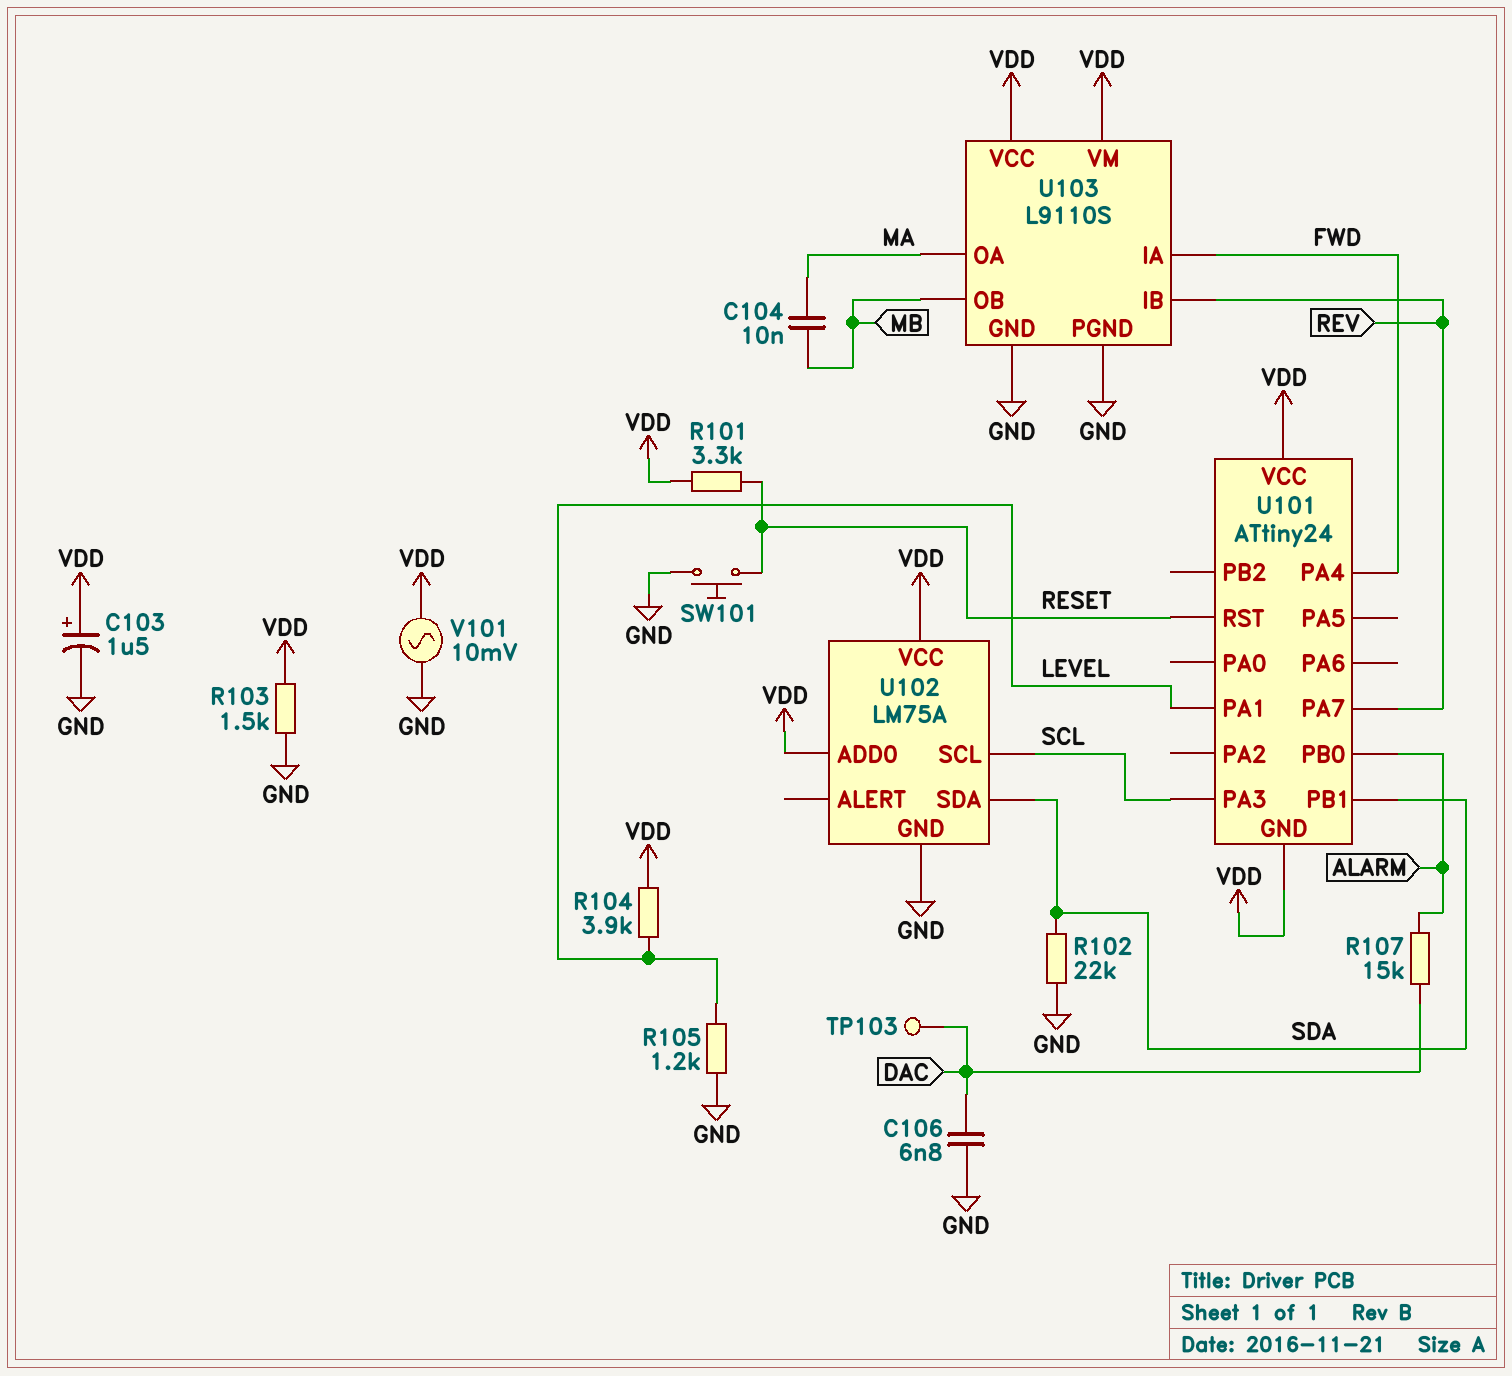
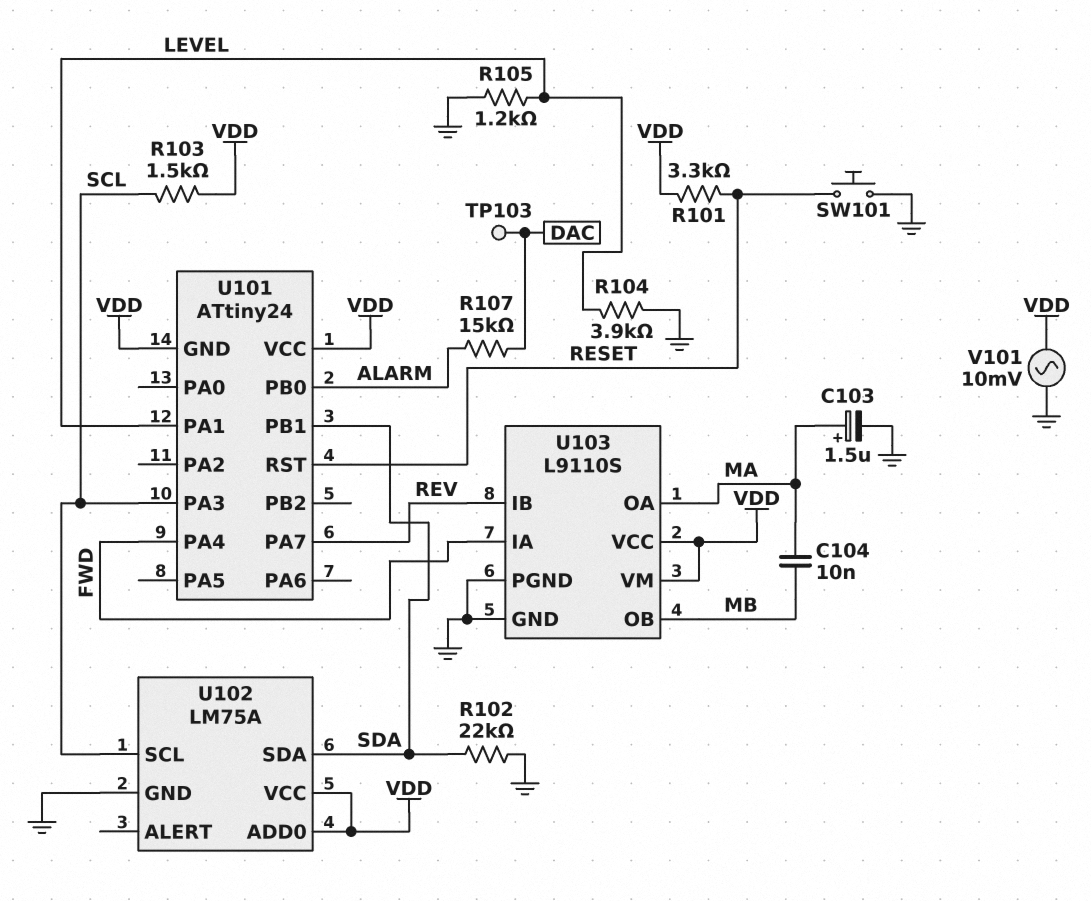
C103: 1.5uF (plus VDD, minus GND) -> 1.5uF (plus MA, minus GND)
C106: 6.8nF (DAC, GND) -> none
R103: 1.5k (GND, VDD) -> 1.5k (SCL, VDD)
R104: 3.9k (LEVEL, VDD) -> 3.9k (GND, LEVEL)

